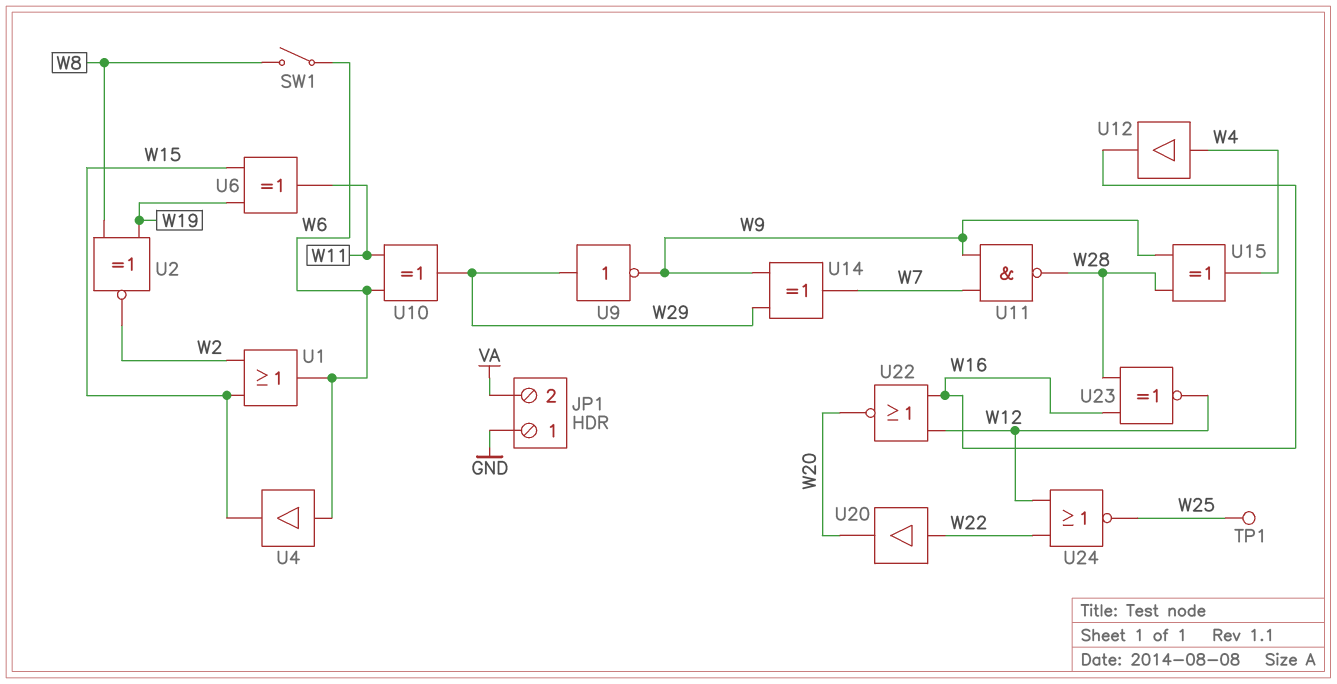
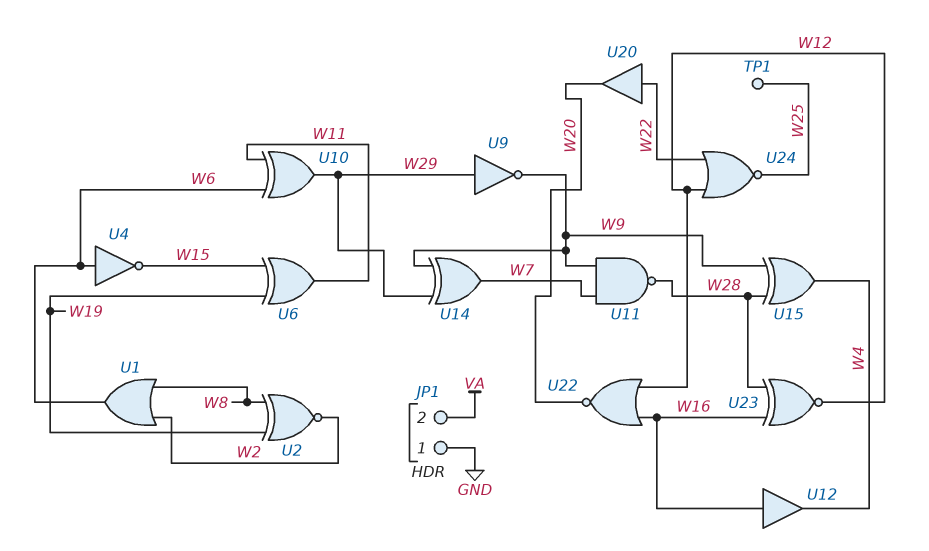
SW1: switch (W6, W8) -> none
U1: OR (in W2, in W15, out W6) -> OR (in W2, in W8, out W6)
U4: buffer (in W6, out W15) -> NOT (in W6, out W15)
U12: buffer (in W4, out W16) -> buffer (in W16, out W4)

